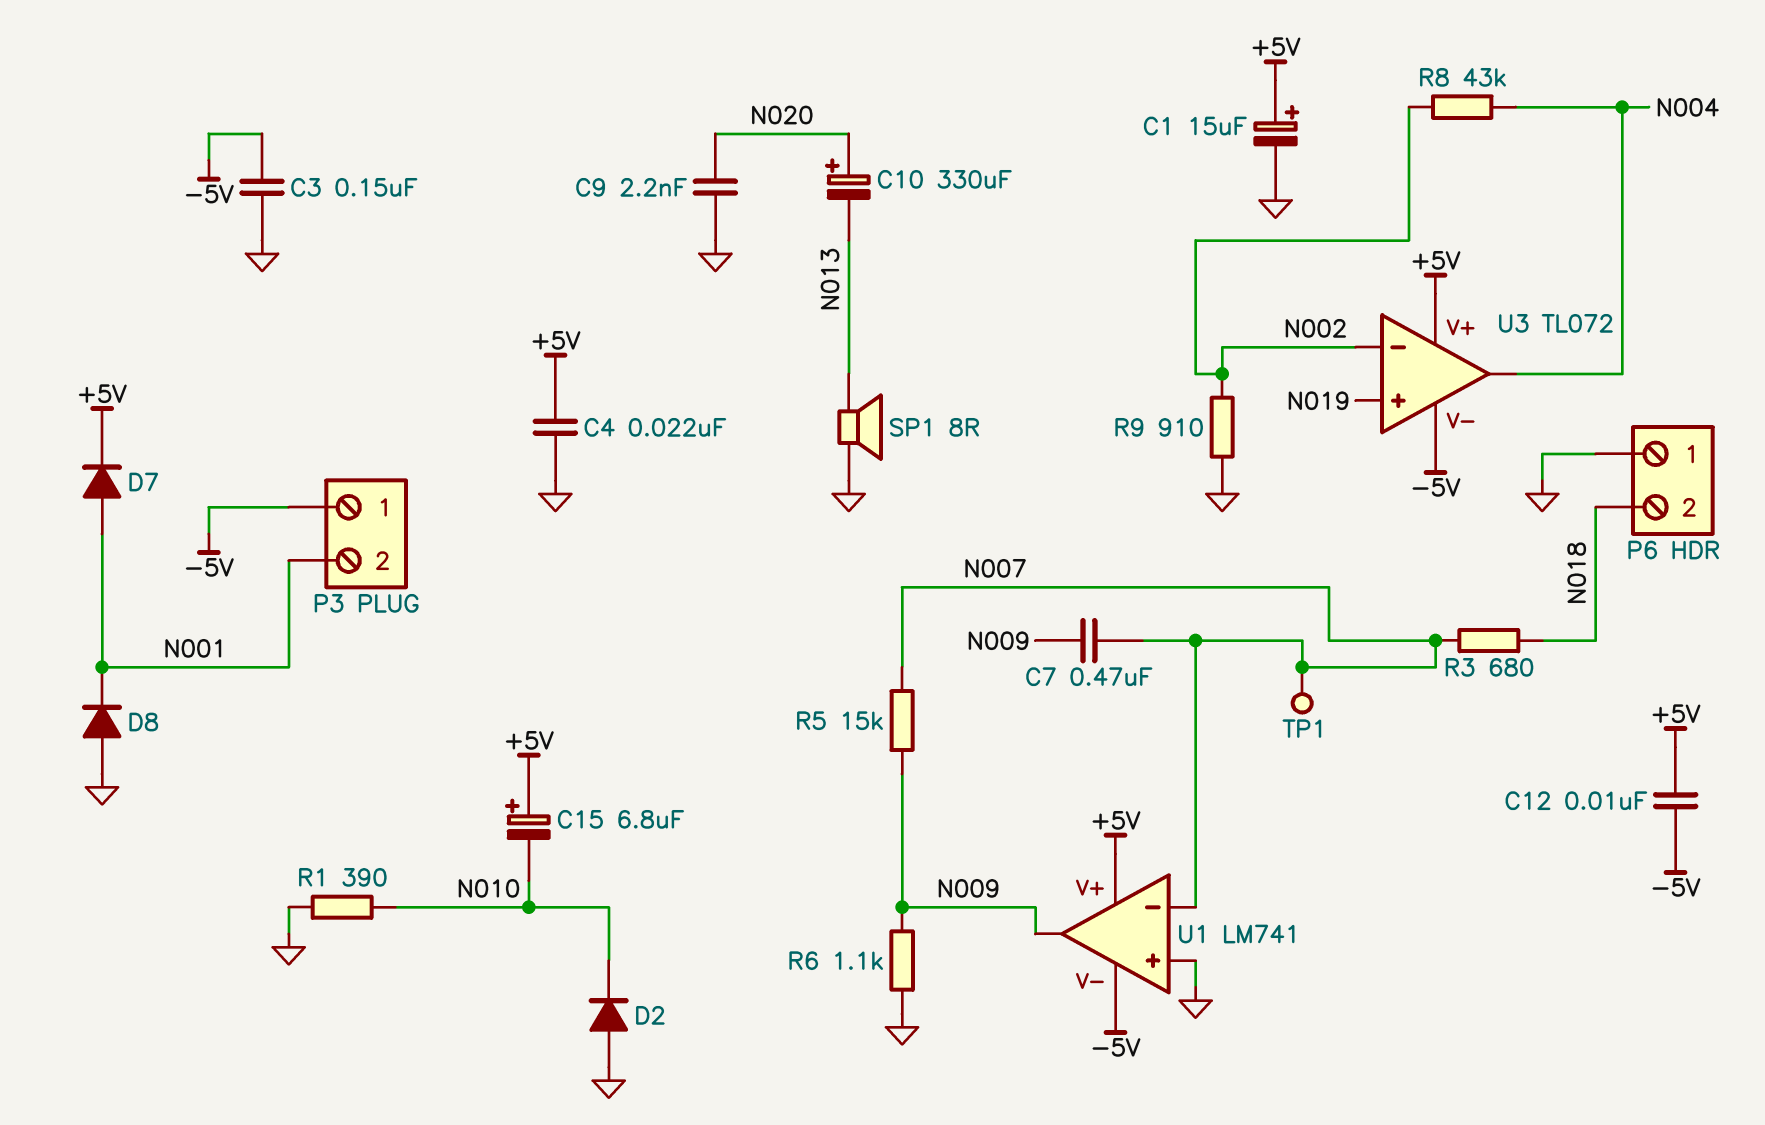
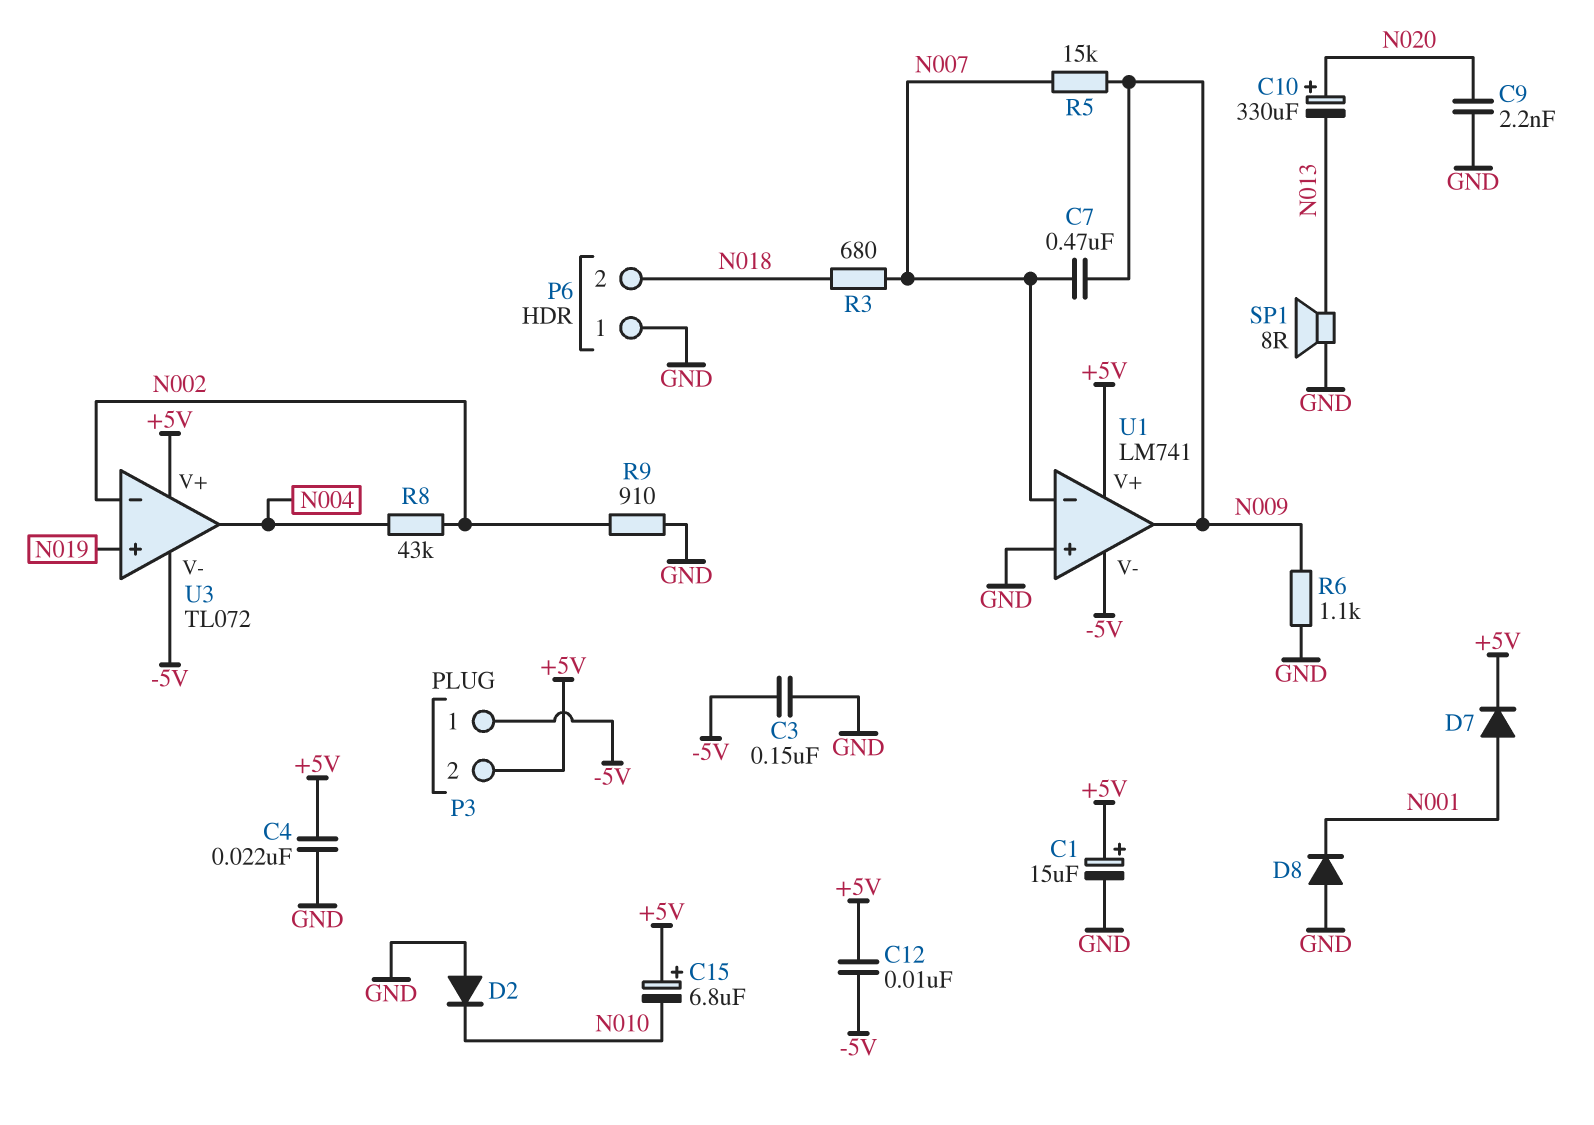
P3 pin 2: N001 -> +5V
R1: 390 (GND, N010) -> none
TP1: test point (N007) -> none

